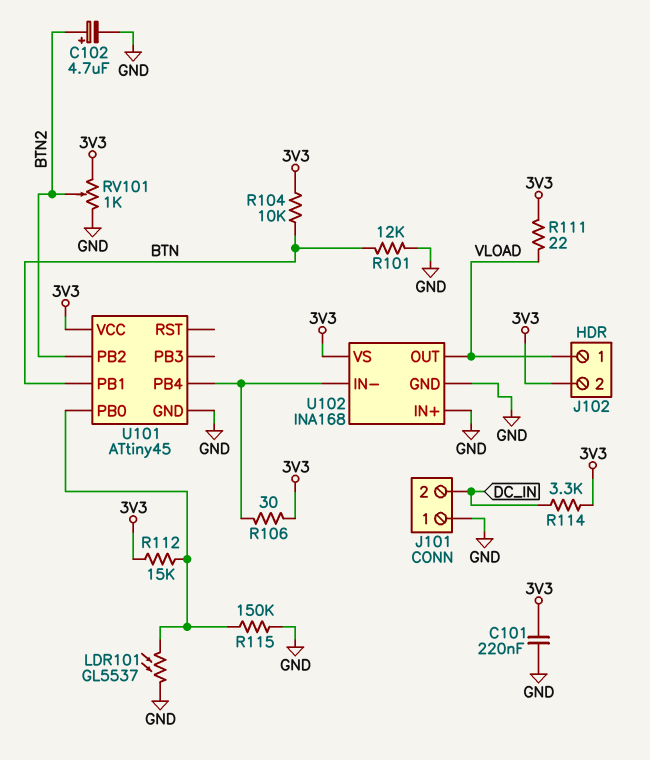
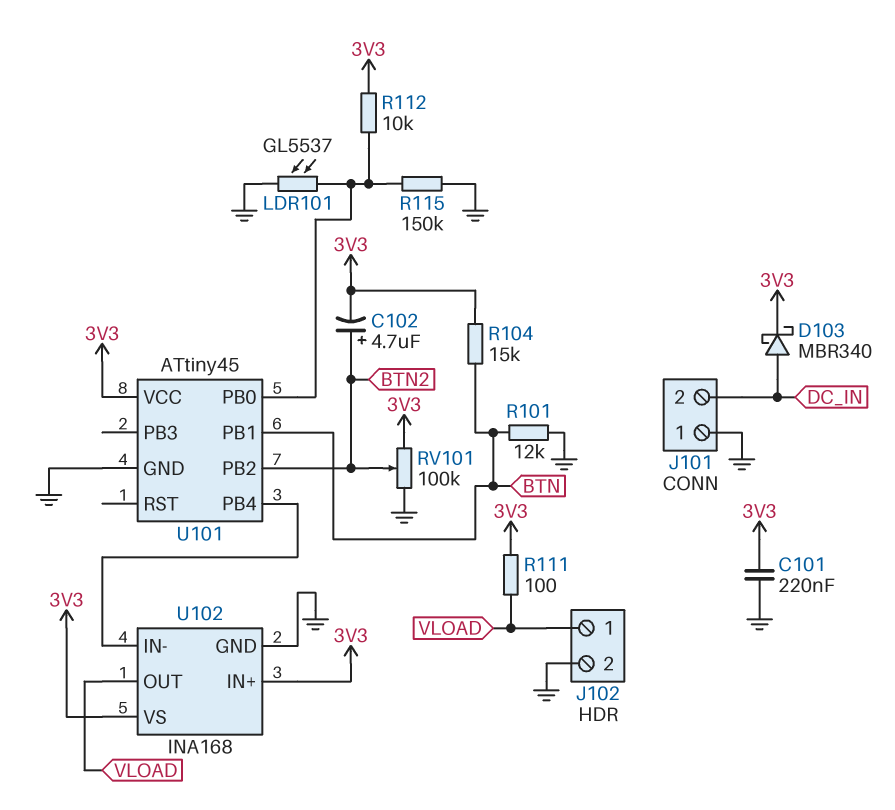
C102: 4.7uF (plus BTN2, minus GND) -> 4.7uF (plus BTN2, minus 3V3)
D103: none -> schottky MBR340 (A DC_IN, K 3V3)
J102 pin 2: 3V3 -> GND
R104: 10k (3V3, BTN) -> 15k (3V3, BTN)
R106: 30 (3V3, U101/PB4) -> none
R111: 22 (3V3, VLOAD) -> 100 (3V3, VLOAD)
R112: 15k (3V3, U101/PB0) -> 10k (3V3, U101/PB0)
R114: 3.3k (3V3, DC_IN) -> none
RV101: 1k (3V3, GND, wiper BTN2) -> 100k (3V3, GND, wiper BTN2)
U102 pin IN+: GND -> 3V3

